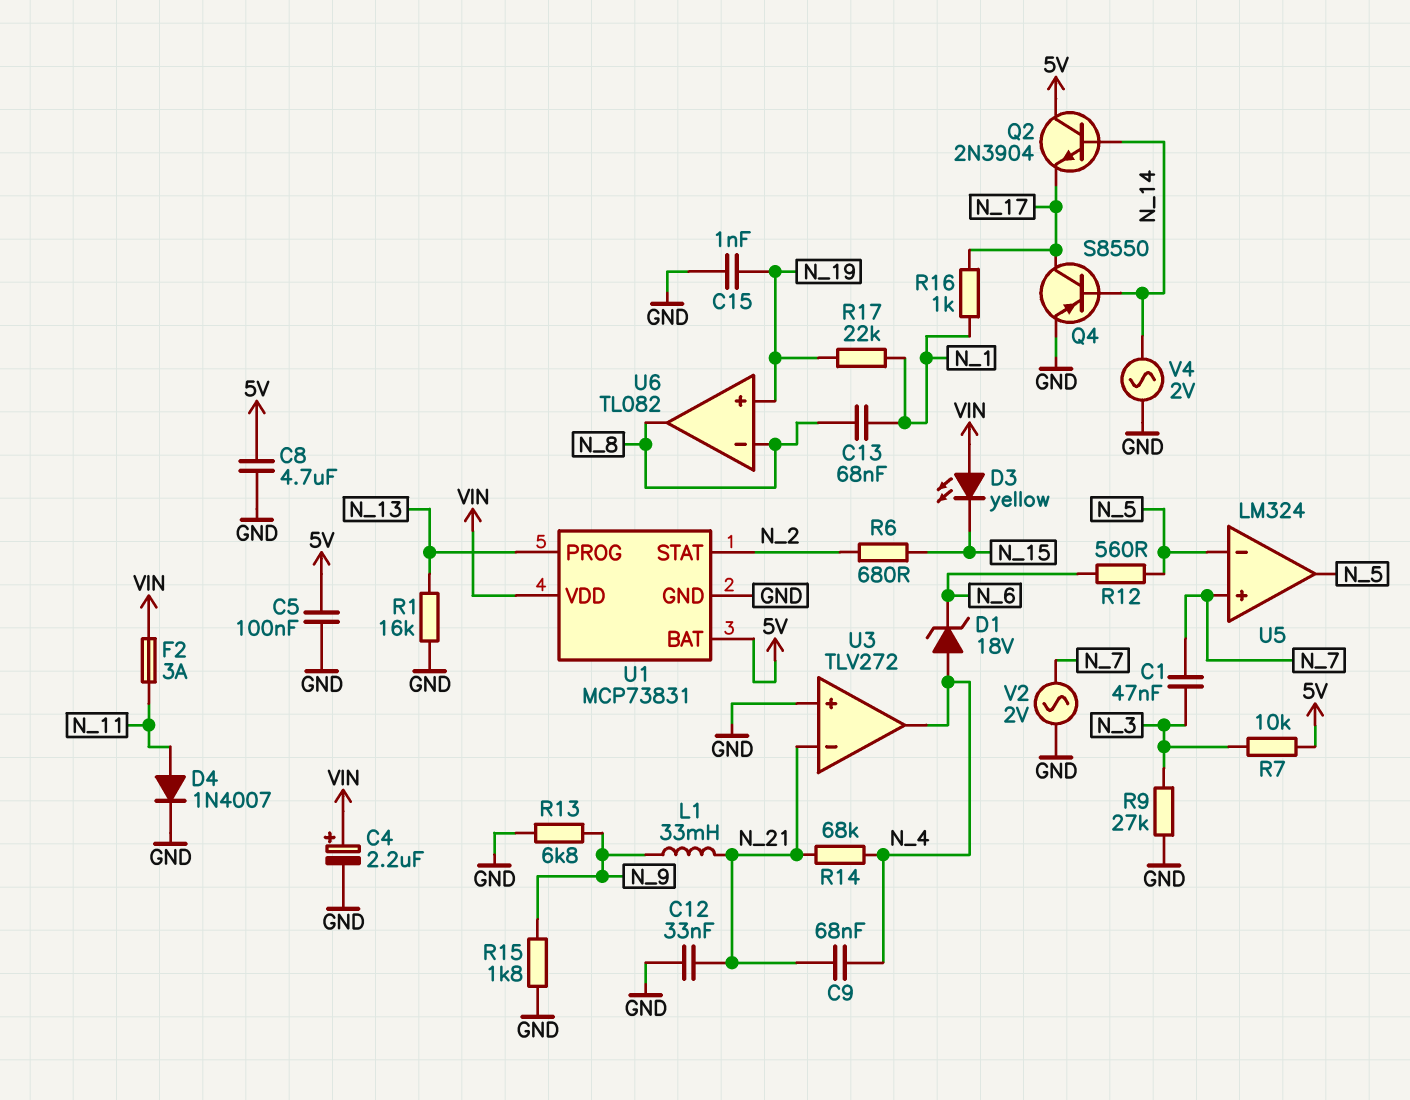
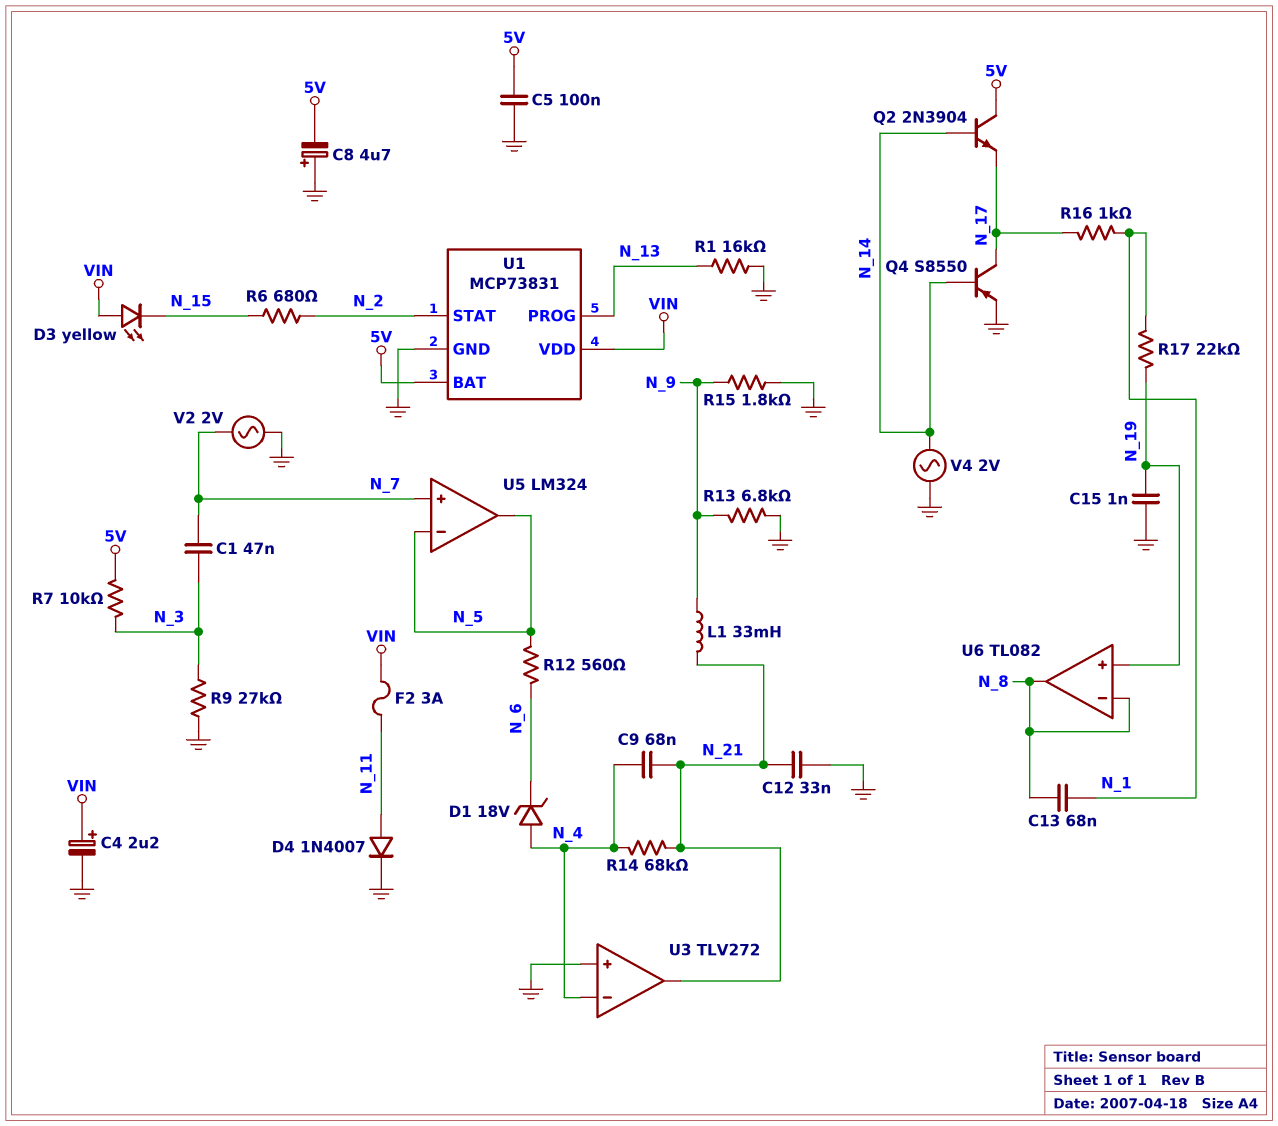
C8: 4.7uF (5V, GND) -> 4.7uF (plus GND, minus 5V)
U3 pin in-: N_21 -> N_4
U3 pin out: N_4 -> N_21

